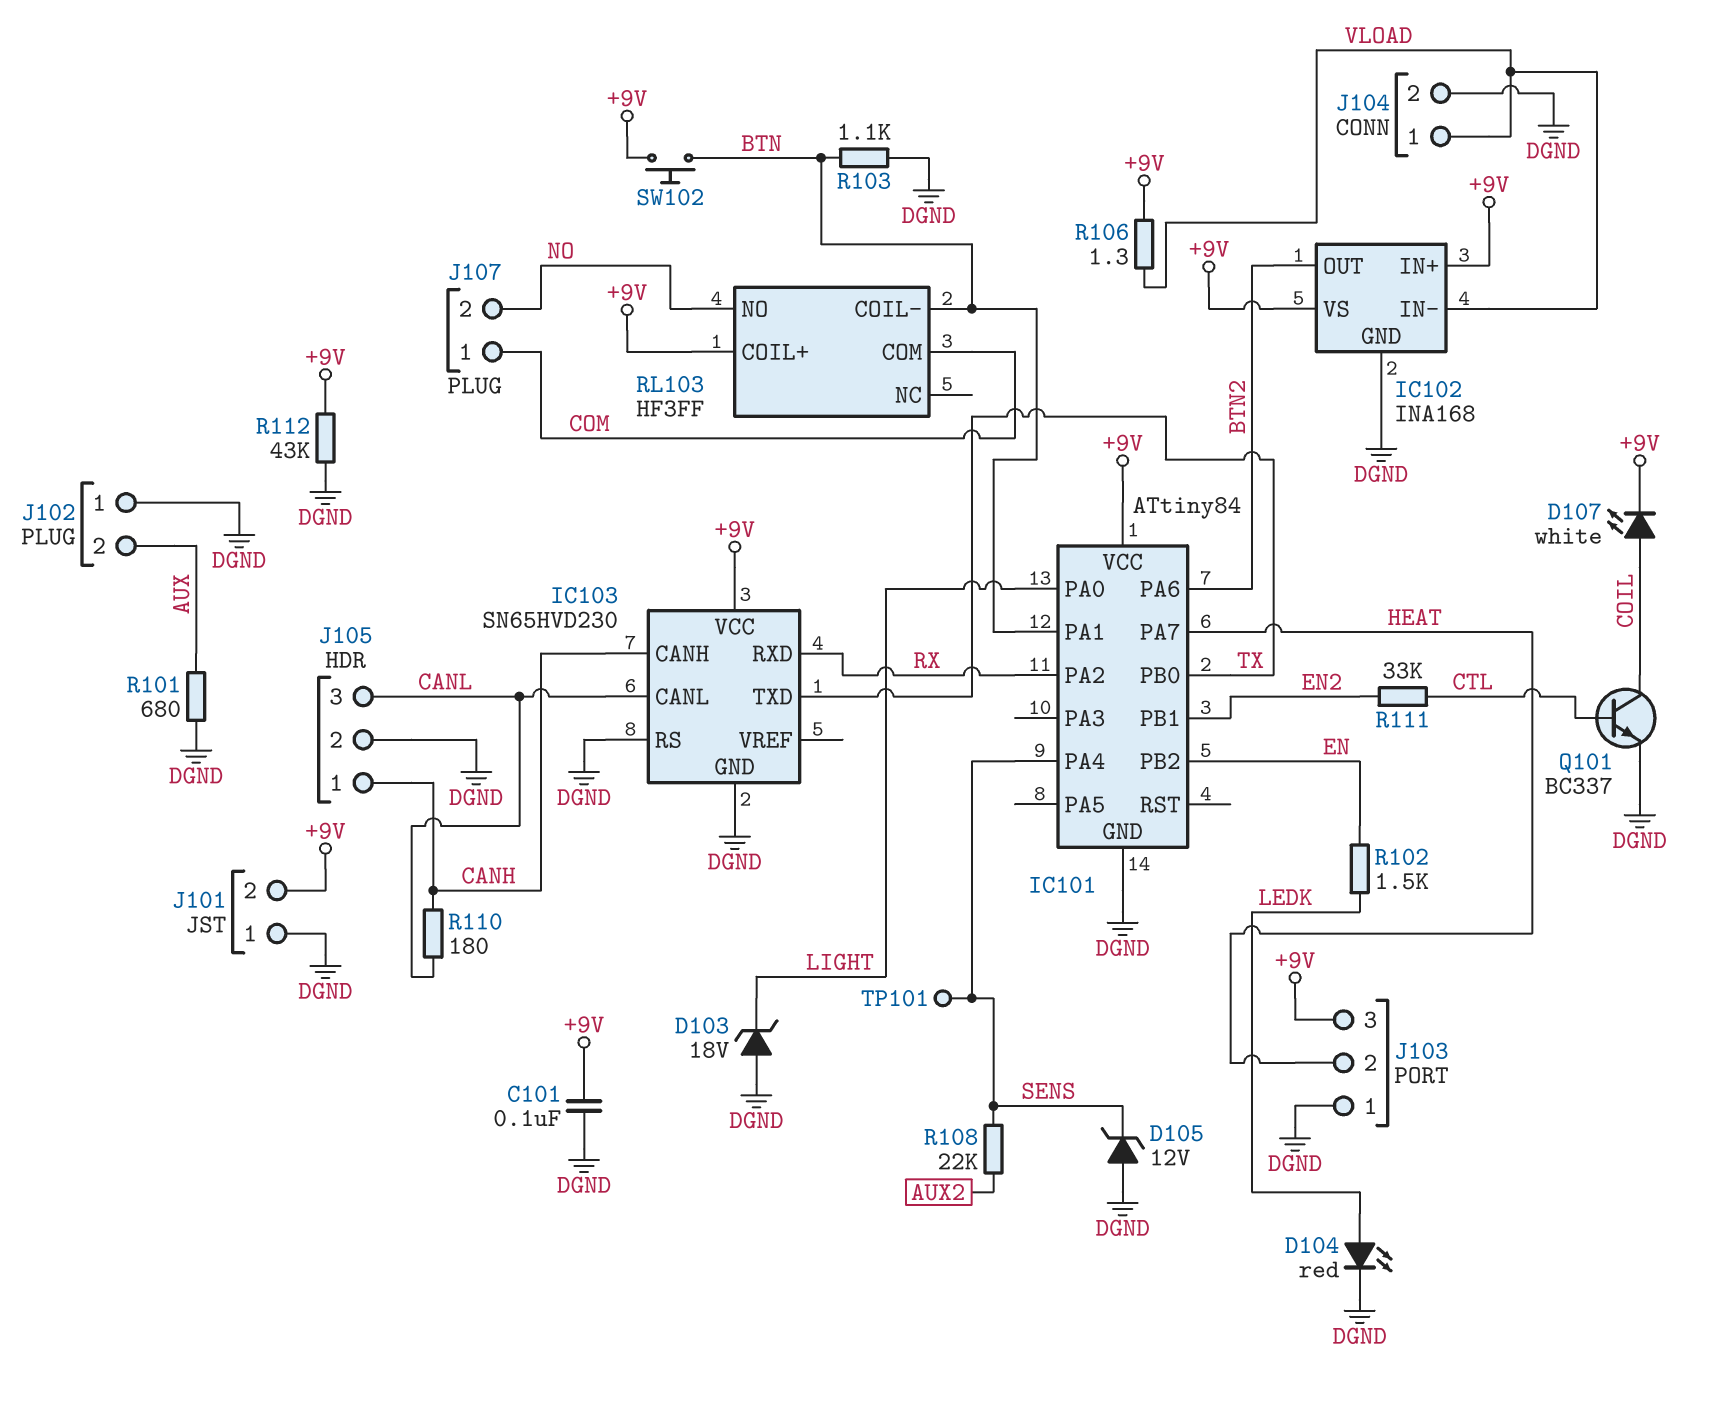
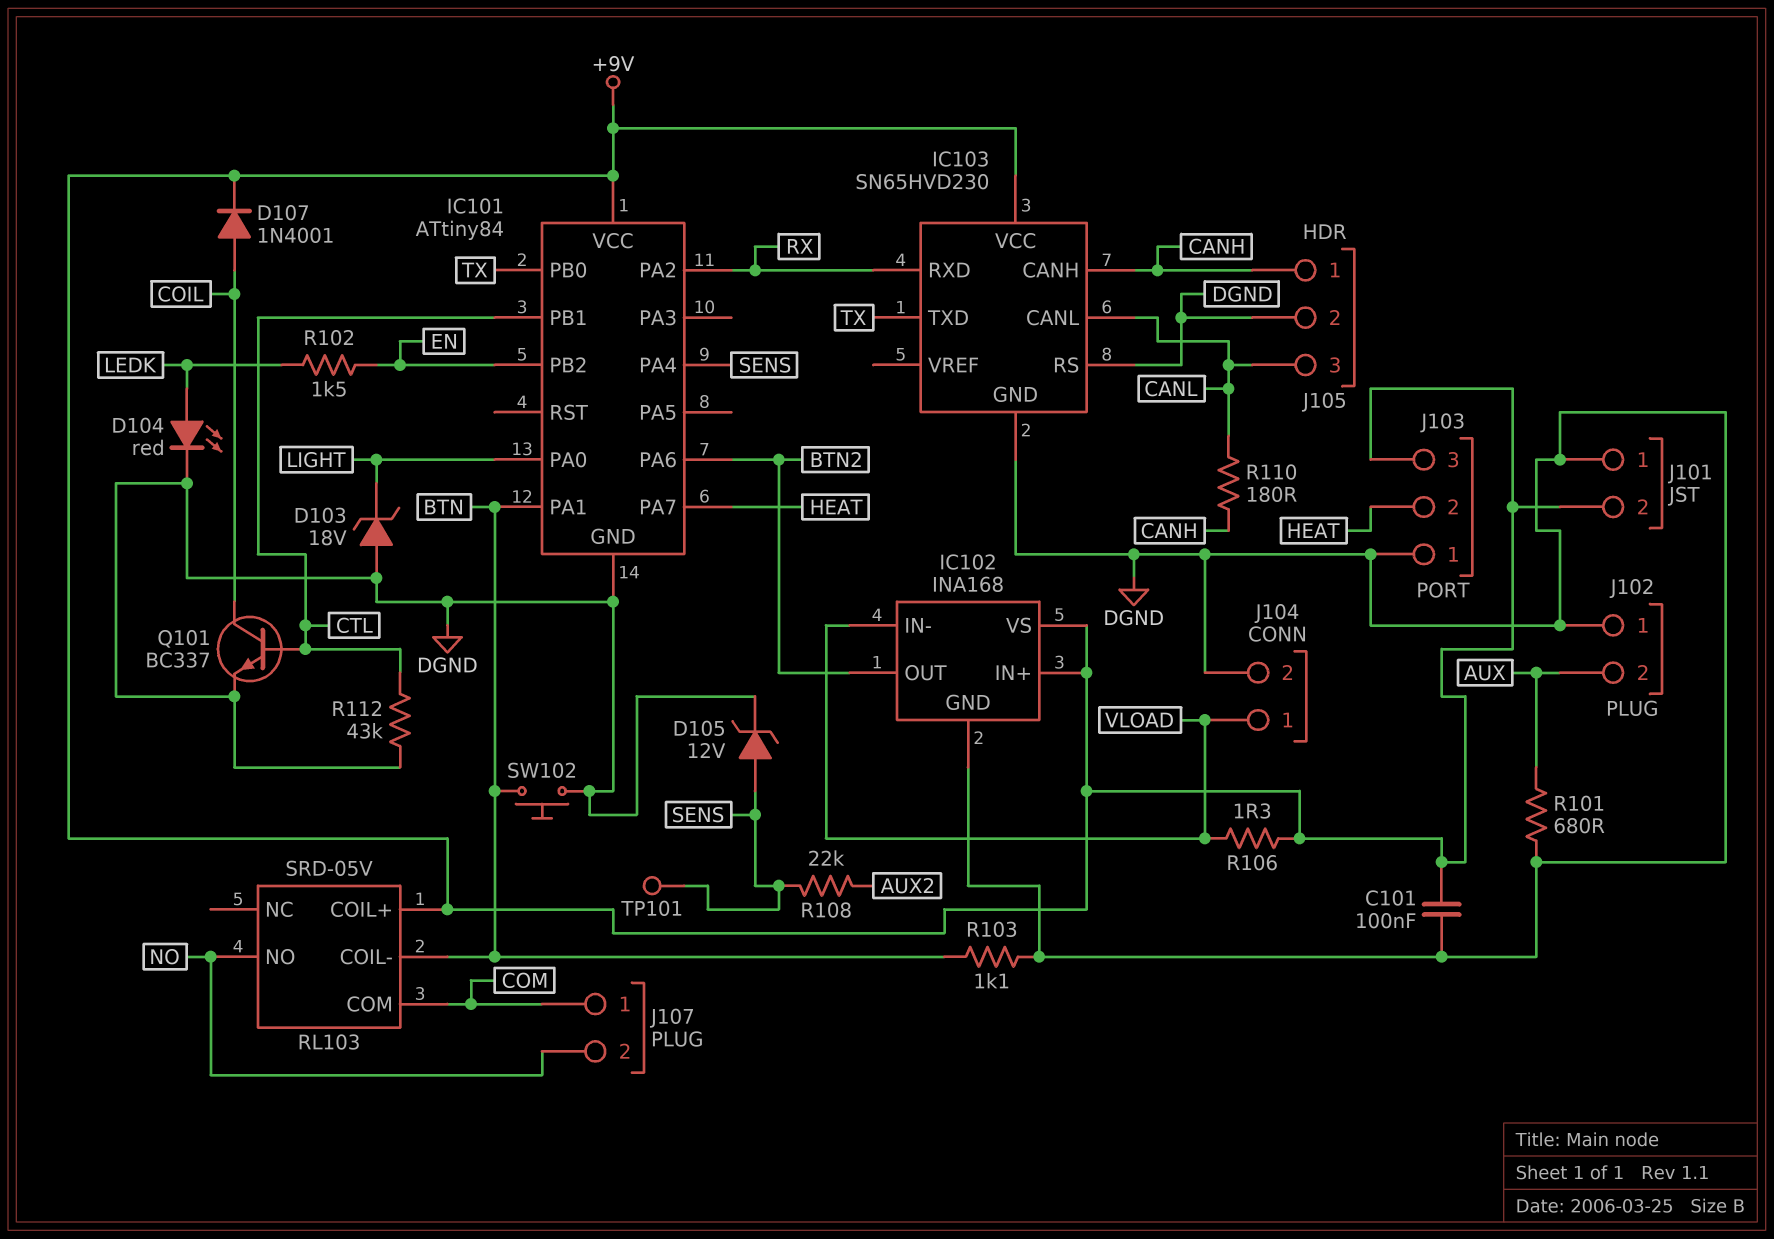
D105: zener 12V (A DGND, K SENS) -> zener 12V (A SENS, K DGND)
D107: LED white (A COIL, K +9V) -> diode 1N4001 (A COIL, K +9V)
IC101 pin PB1: EN2 -> CTL
R111: 33k (CTL, EN2) -> none
R112: 43k (+9V, DGND) -> 43k (CTL, DGND)
RL103: HF3FF -> SRD-05V
SW102: button (+9V, BTN) -> button (BTN, DGND)

